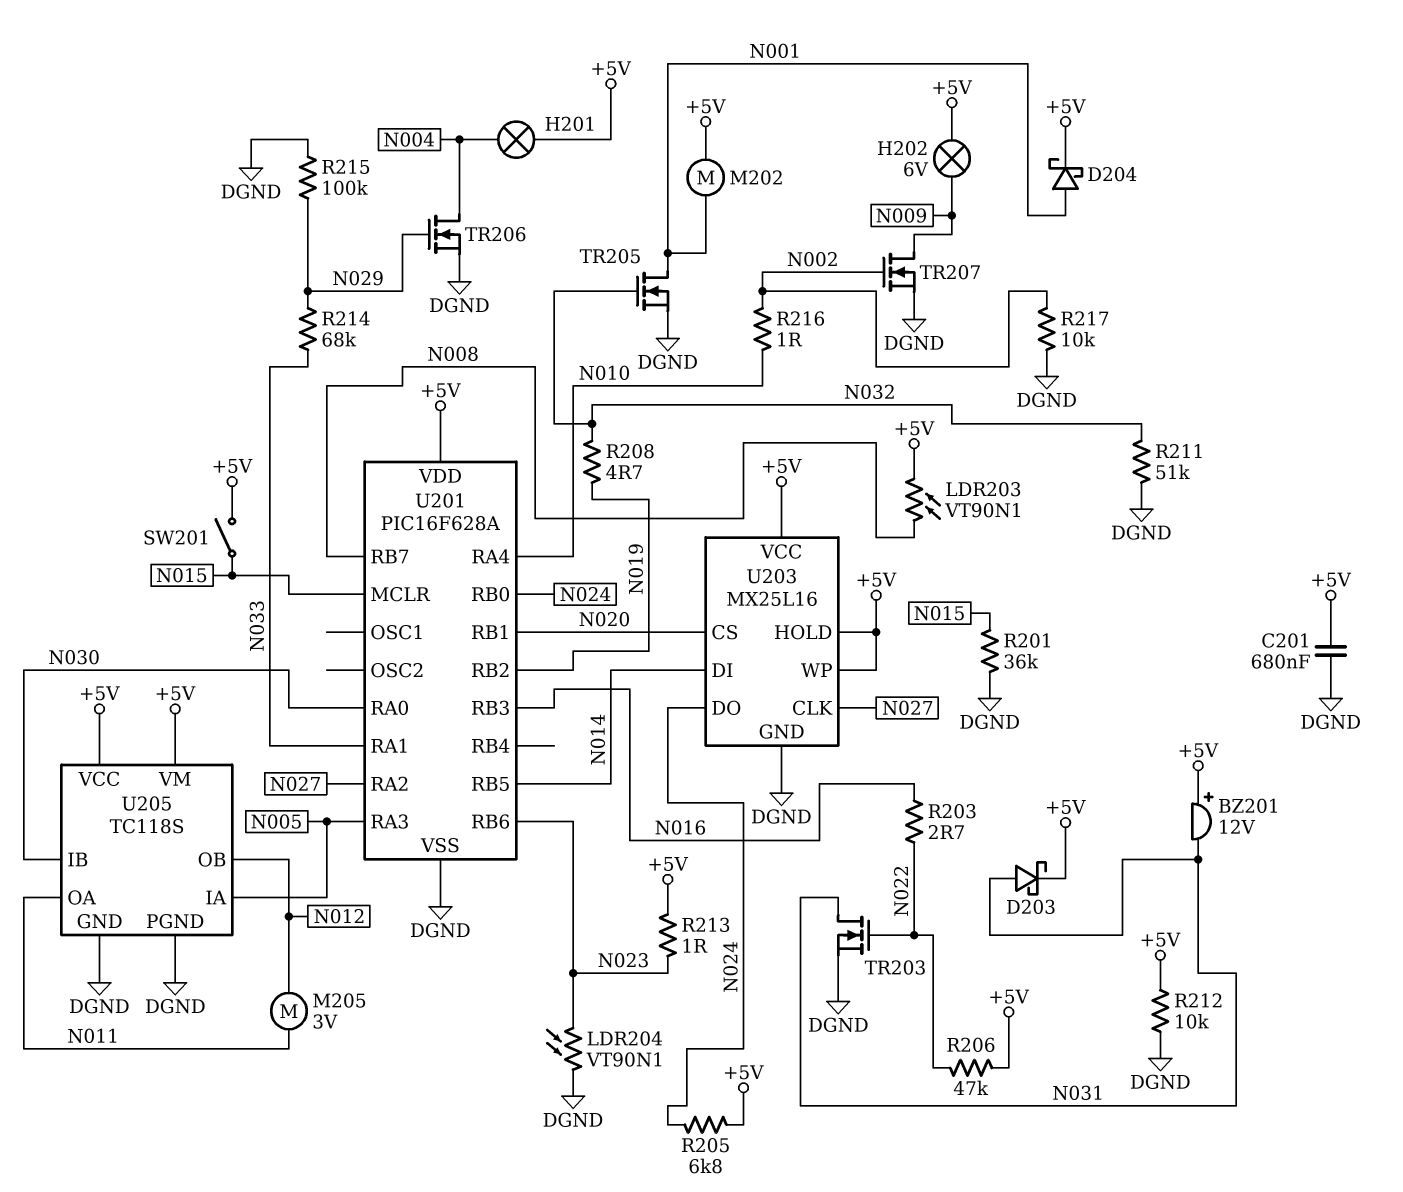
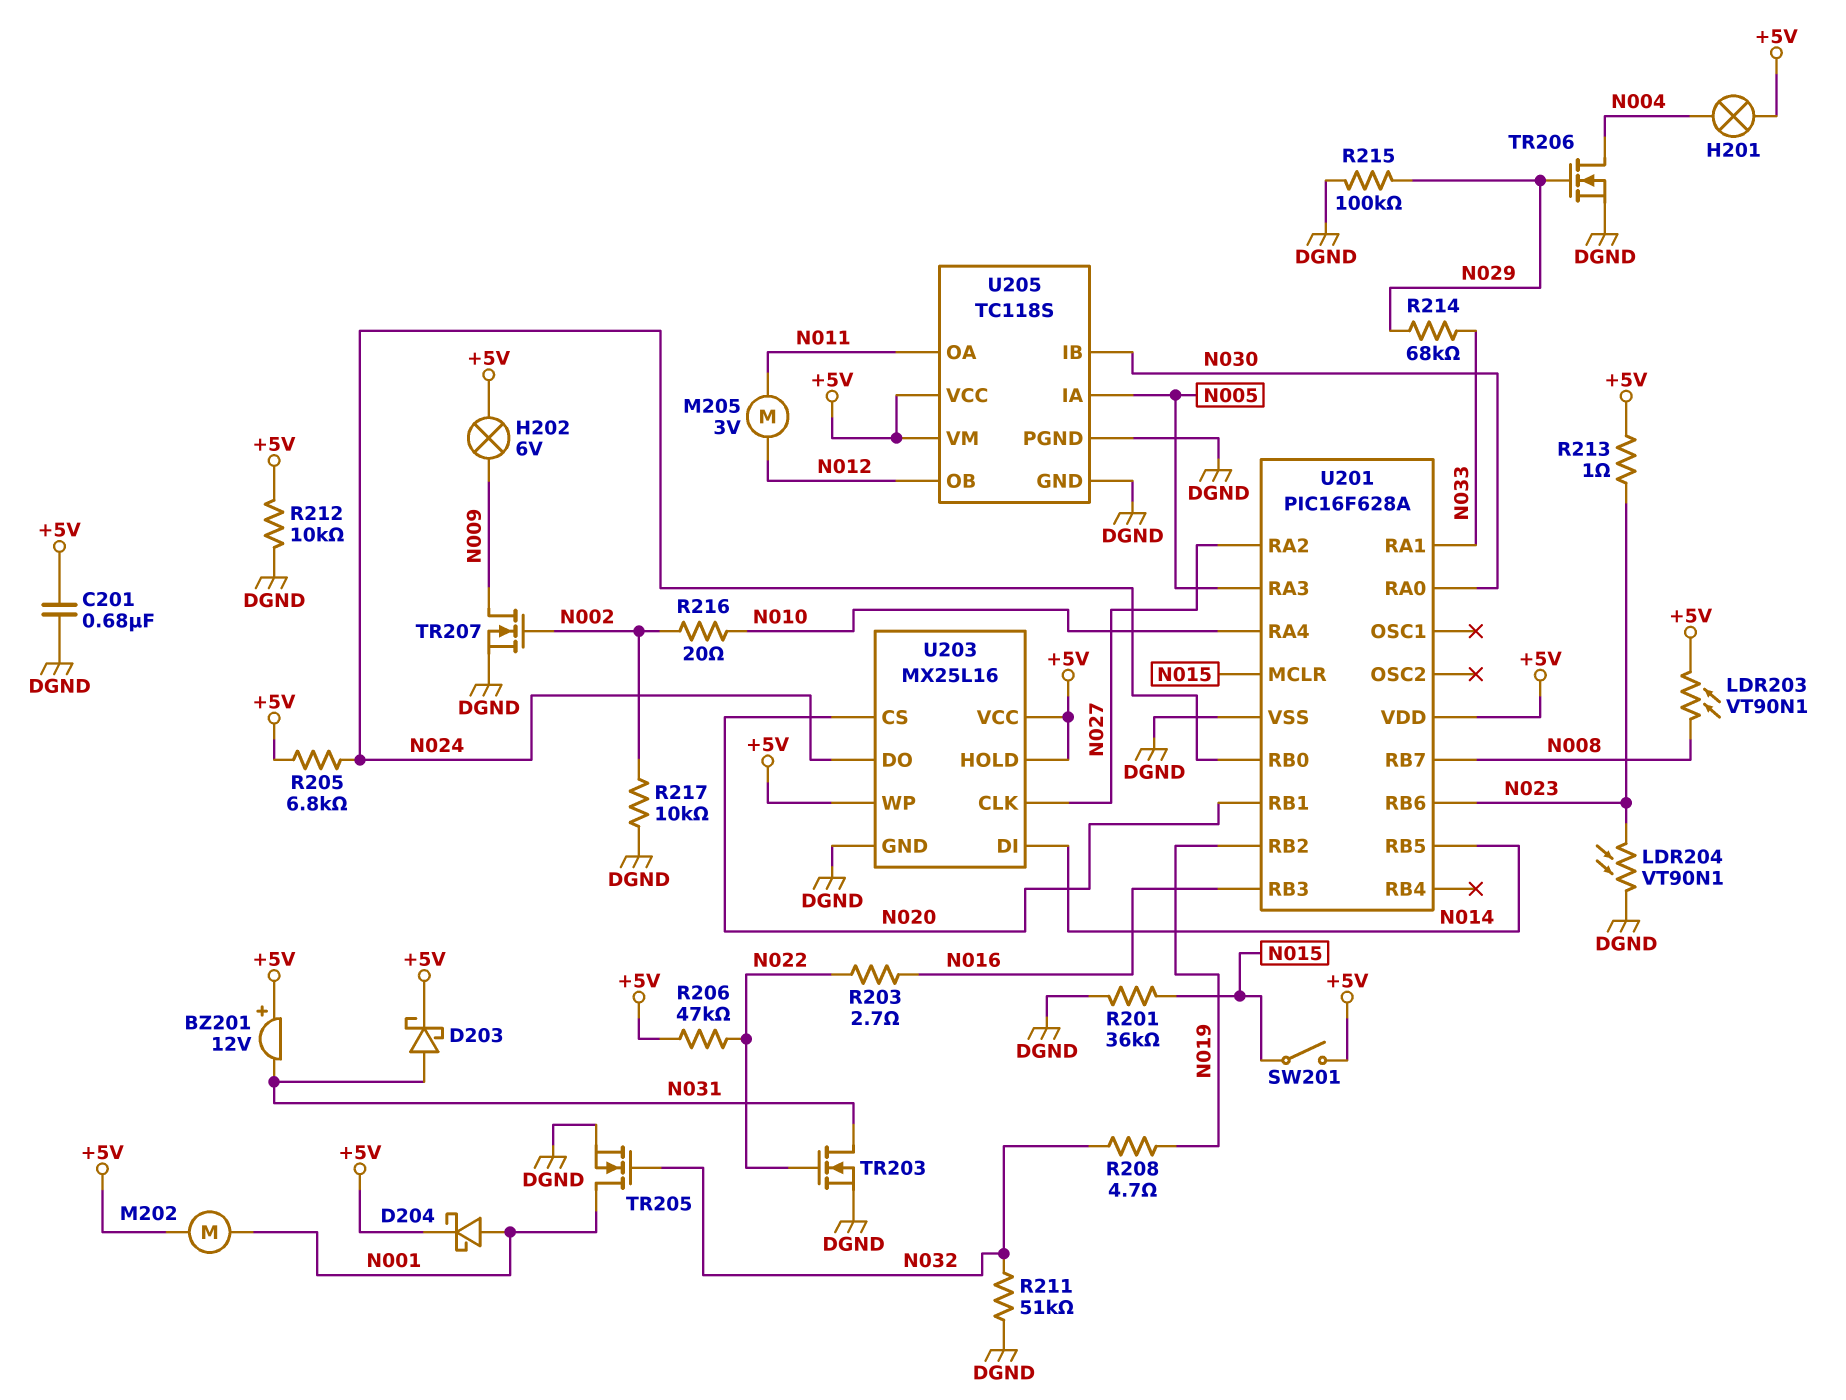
R216: 1 (N002, N010) -> 20 (N002, N010)

